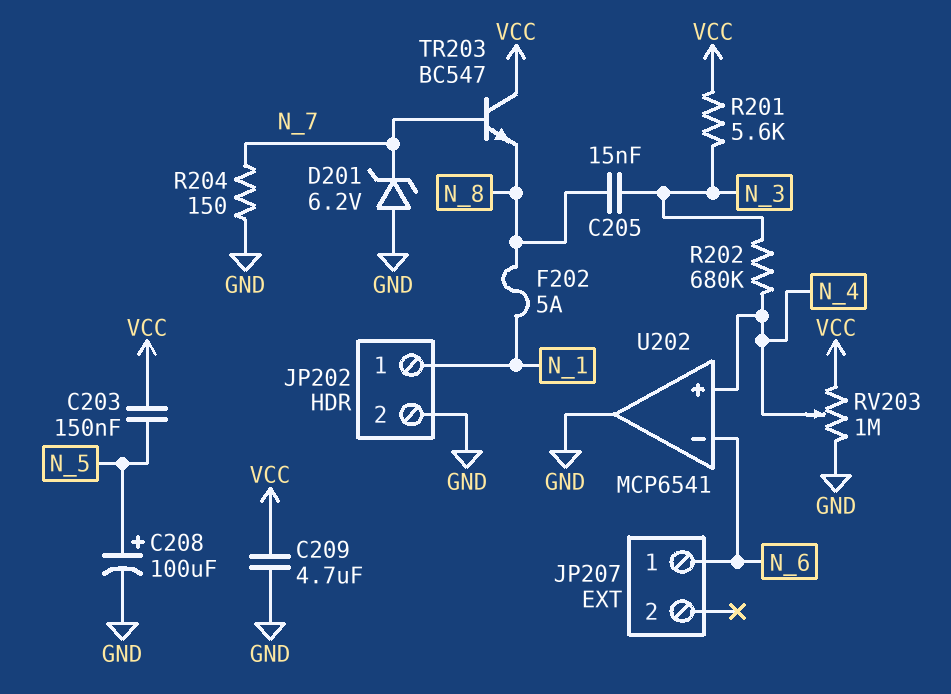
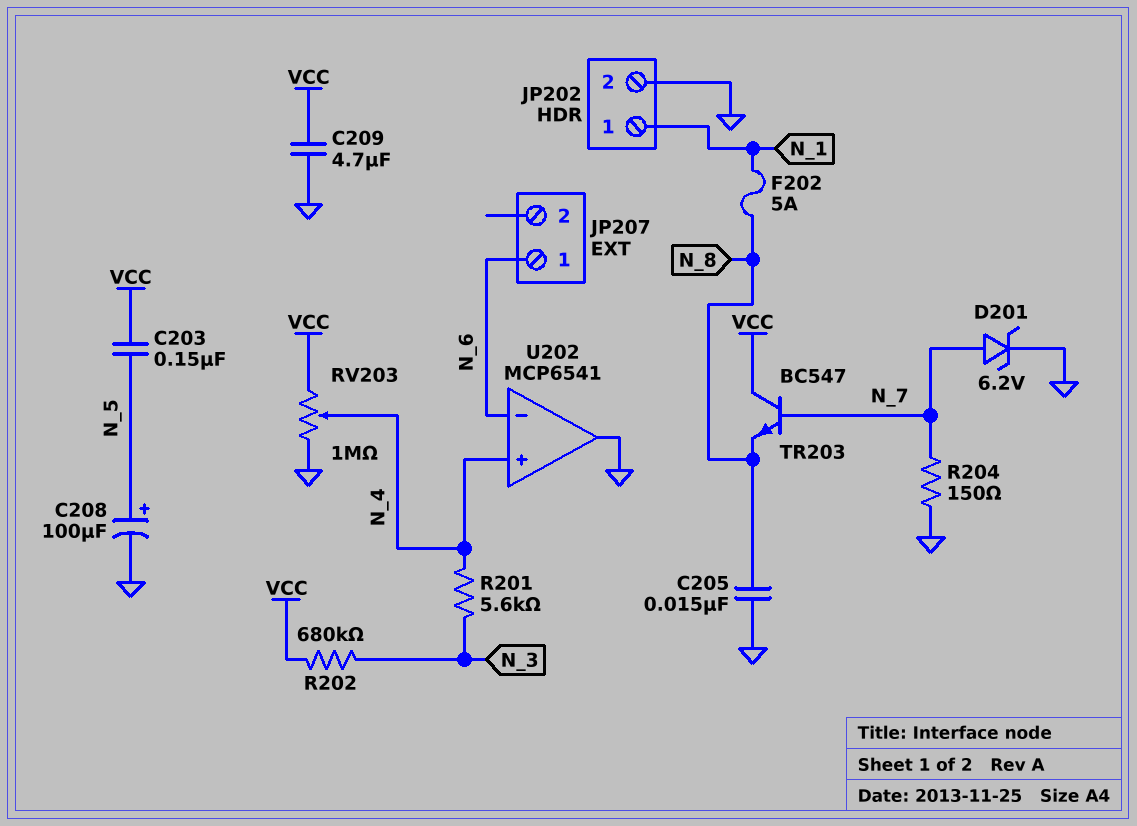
C205: 15nF (N_3, N_8) -> 15nF (GND, N_8)
D201: zener 6.2V (A GND, K N_7) -> zener 6.2V (A N_7, K GND)
R201: 5.6k (N_3, VCC) -> 5.6k (N_3, N_4)
R202: 680k (N_3, N_4) -> 680k (N_3, VCC)

